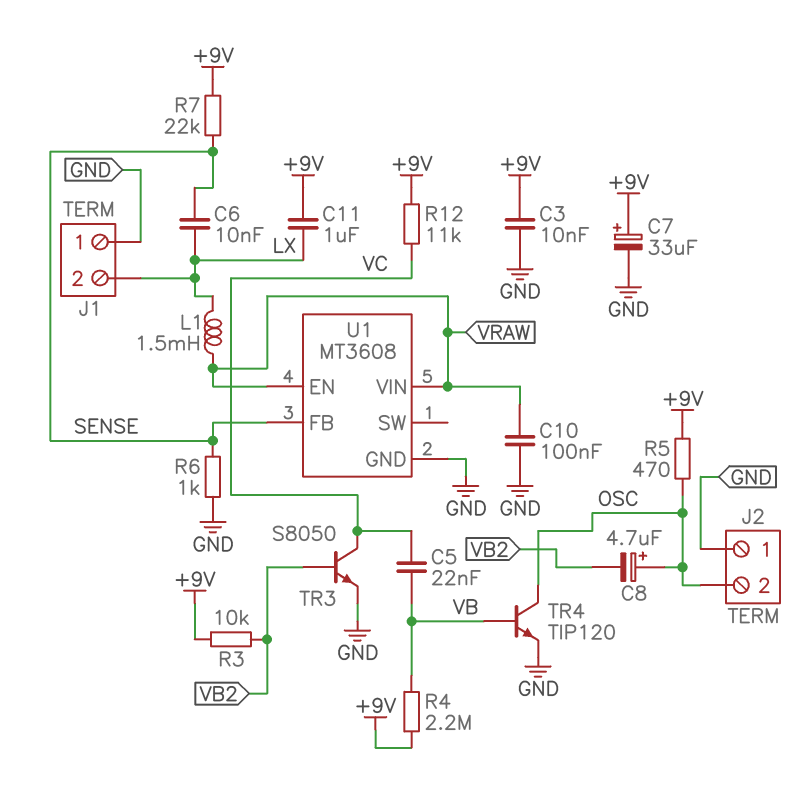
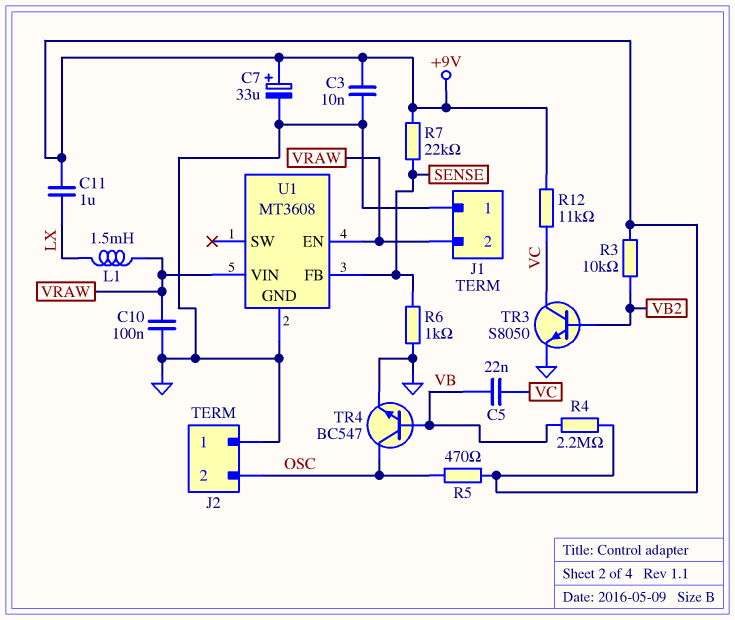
C6: 10nF (LX, SENSE) -> none
C8: 4.7uF (plus OSC, minus VB2) -> none
J1 pin 2: LX -> VRAW
TR4: NPN TIP120 (B VB, C OSC, E GND) -> NPN BC547 (B VB, C OSC, E GND)

